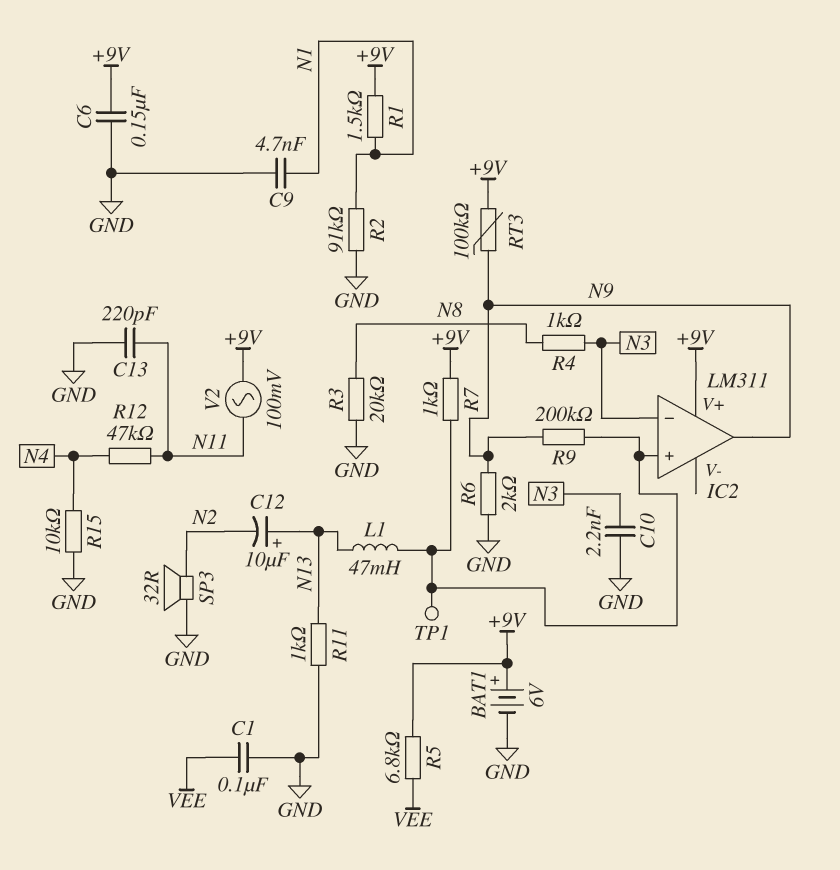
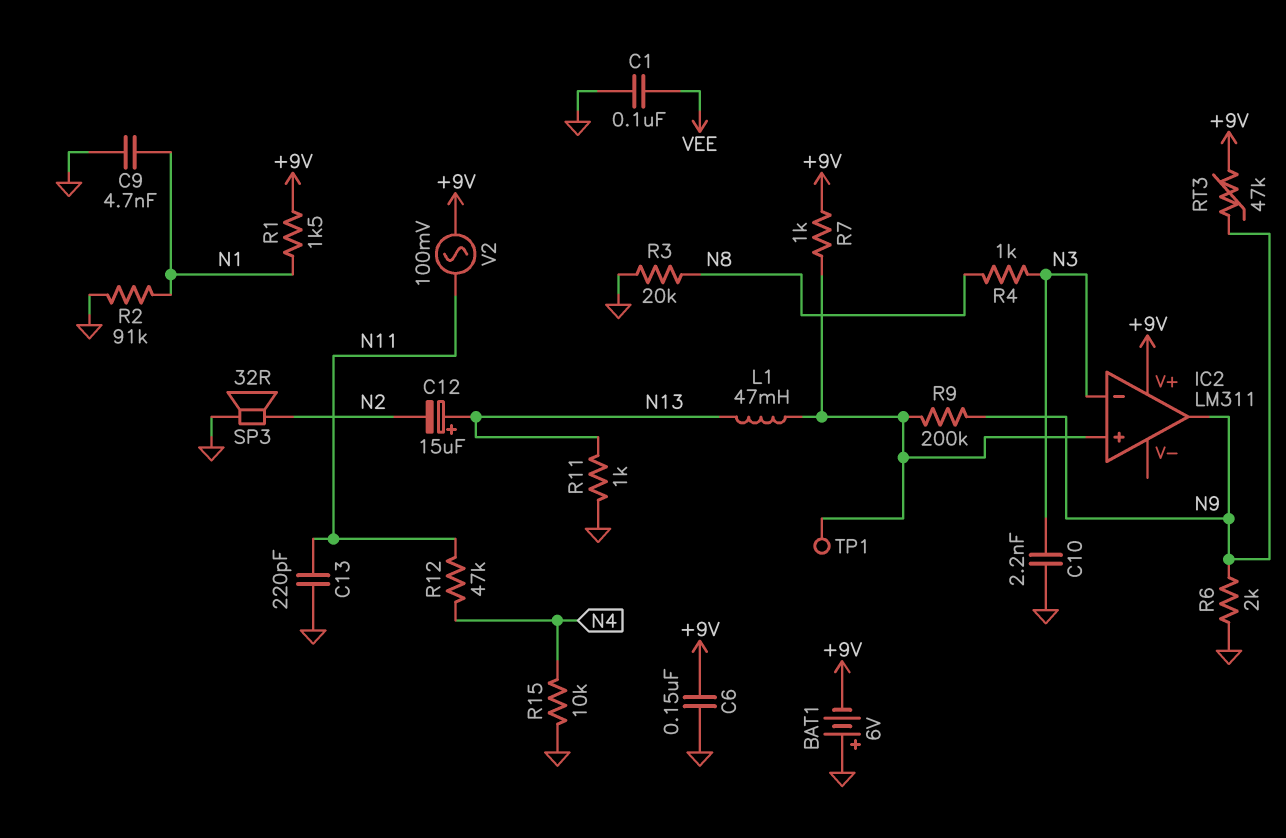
BAT1: 6V (plus +9V, minus GND) -> 6V (plus GND, minus +9V)
C12: 10uF (plus N13, minus N2) -> 15uF (plus N13, minus N2)
R5: 6.8k (+9V, VEE) -> none
RT3: 100k (+9V, N9) -> 47k (+9V, N9)

